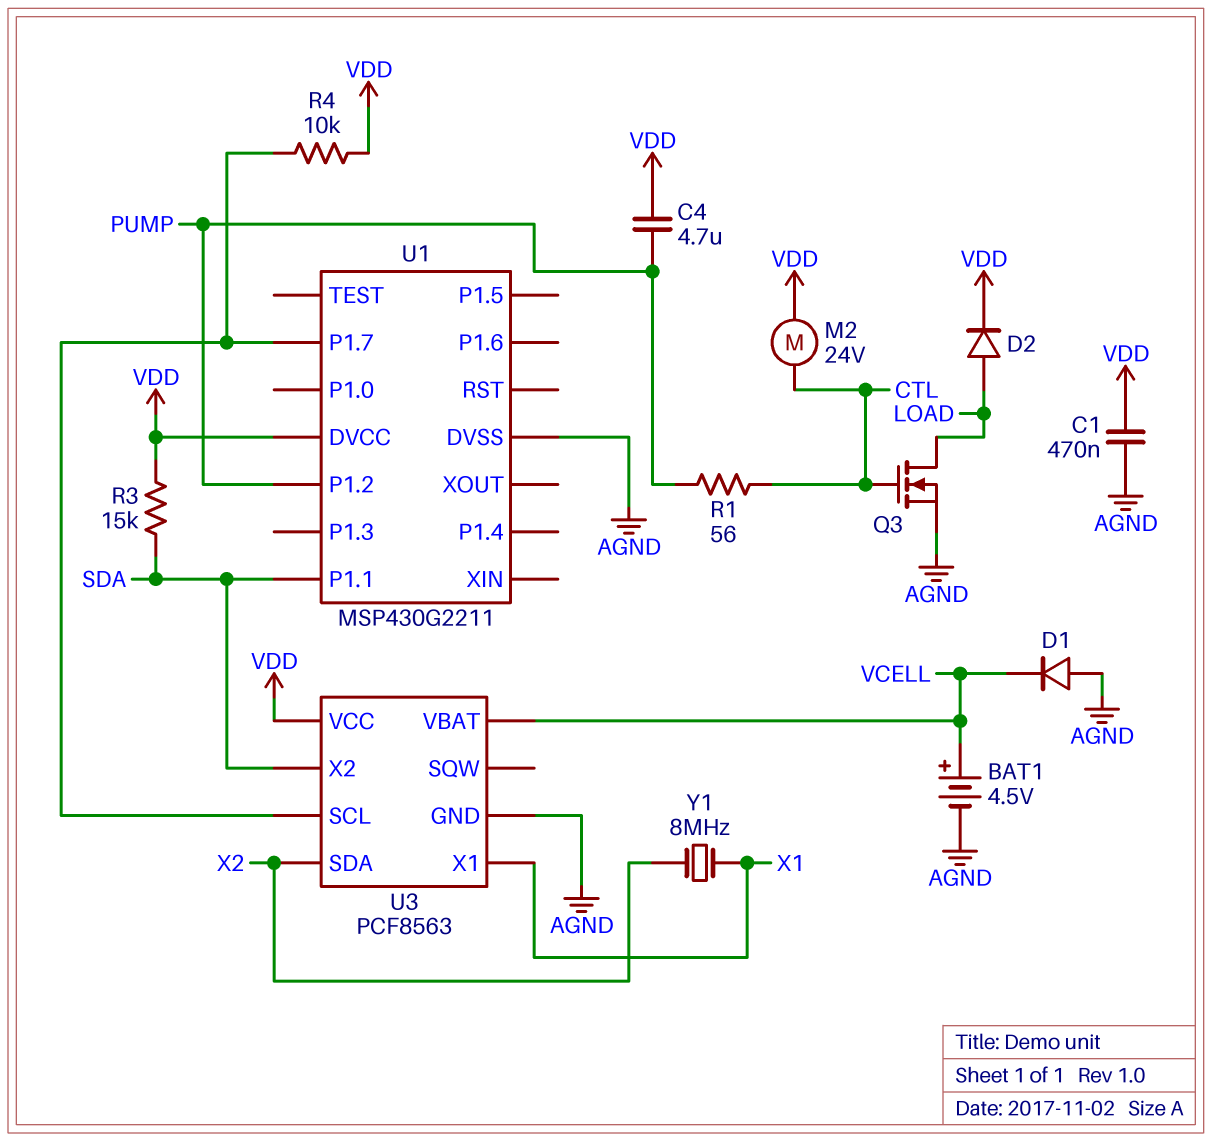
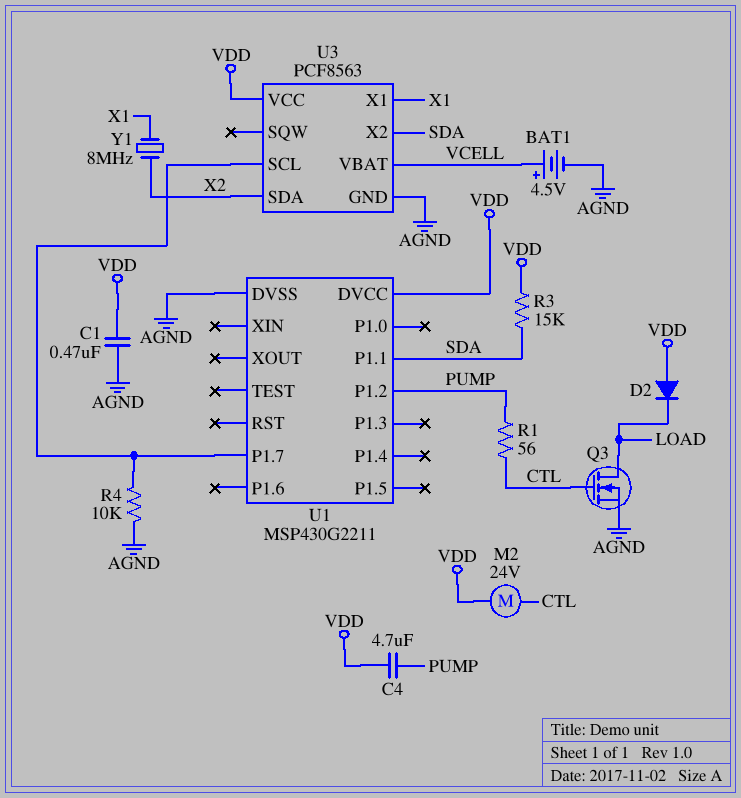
D1: diode (A AGND, K VCELL) -> none
D2: diode (A LOAD, K VDD) -> diode (A VDD, K LOAD)
R4: 10k (U1/P1.7, VDD) -> 10k (AGND, U1/P1.7)

